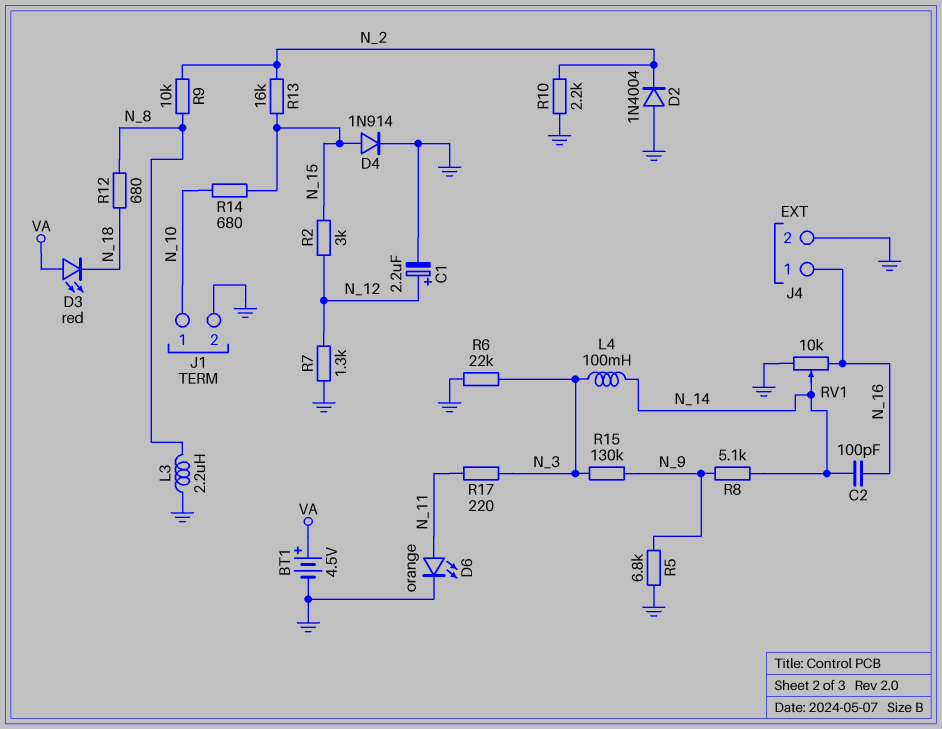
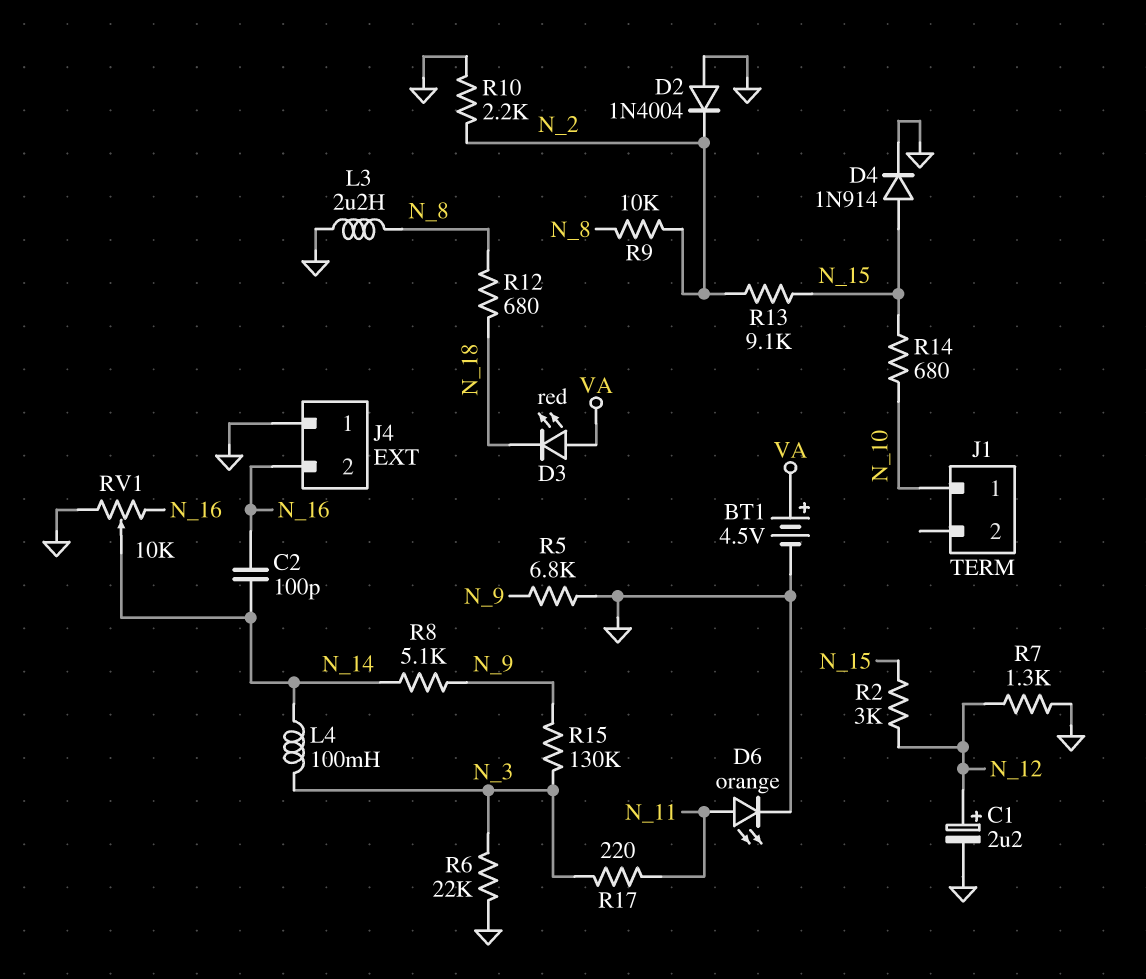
J1 pin 2: GND -> none
J4 pin 1: N_16 -> GND
J4 pin 2: GND -> N_16
R13: 16k (N_2, N_15) -> 9.1k (N_2, N_15)

